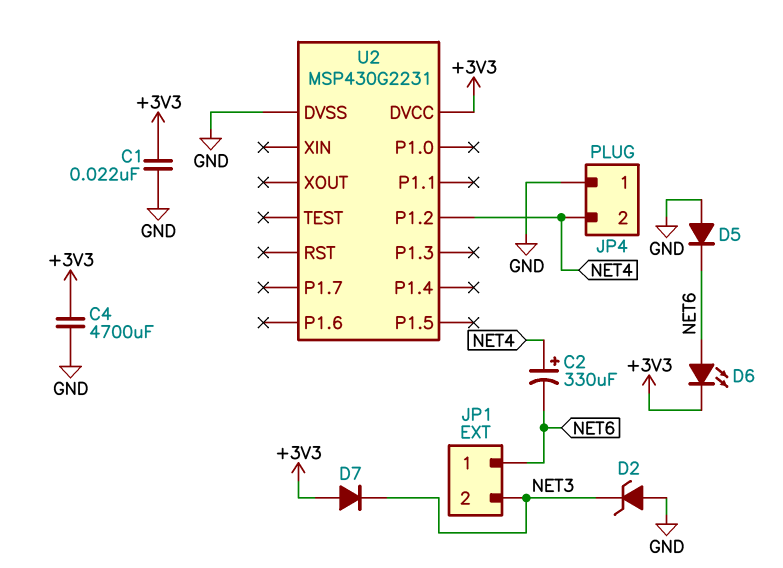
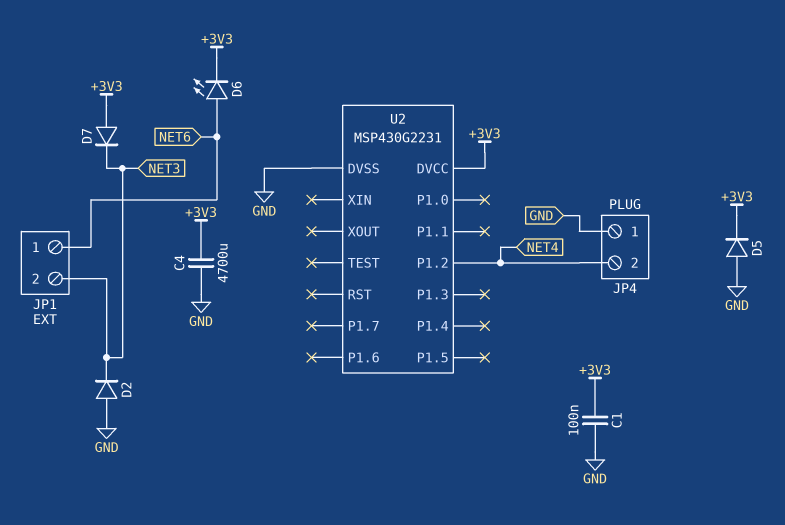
C1: 22nF (+3V3, GND) -> 100nF (+3V3, GND)
C2: 330uF (plus NET4, minus NET6) -> none
D2: zener (A GND, K NET3) -> diode (A GND, K NET3)
D5: diode (A GND, K NET6) -> diode (A GND, K +3V3)

